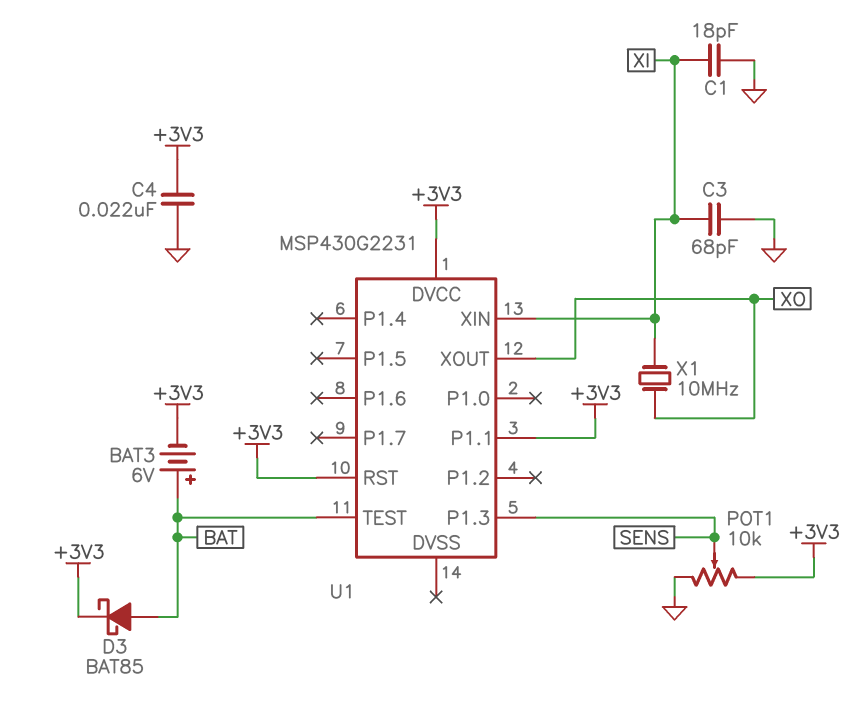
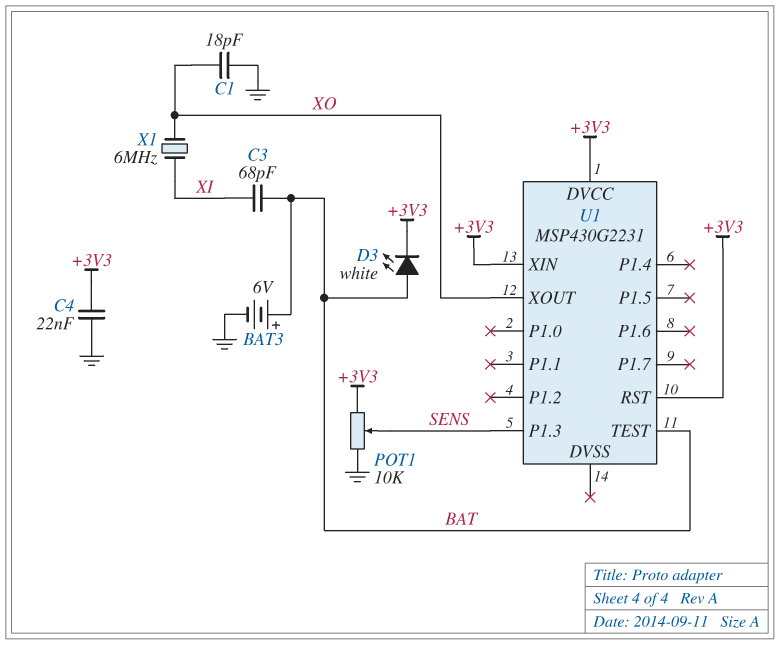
BAT3: 6V (plus BAT, minus +3V3) -> 6V (plus BAT, minus GND)
C1: 18pF (GND, XI) -> 18pF (GND, XO)
C3: 68pF (GND, XI) -> 68pF (BAT, XI)
D3: schottky BAT85 (A BAT, K +3V3) -> LED white (A BAT, K +3V3)
U1 pin P1.1: +3V3 -> none
U1 pin XIN: XI -> +3V3
X1: 10MHz (XI, XO) -> 6MHz (XI, XO)

